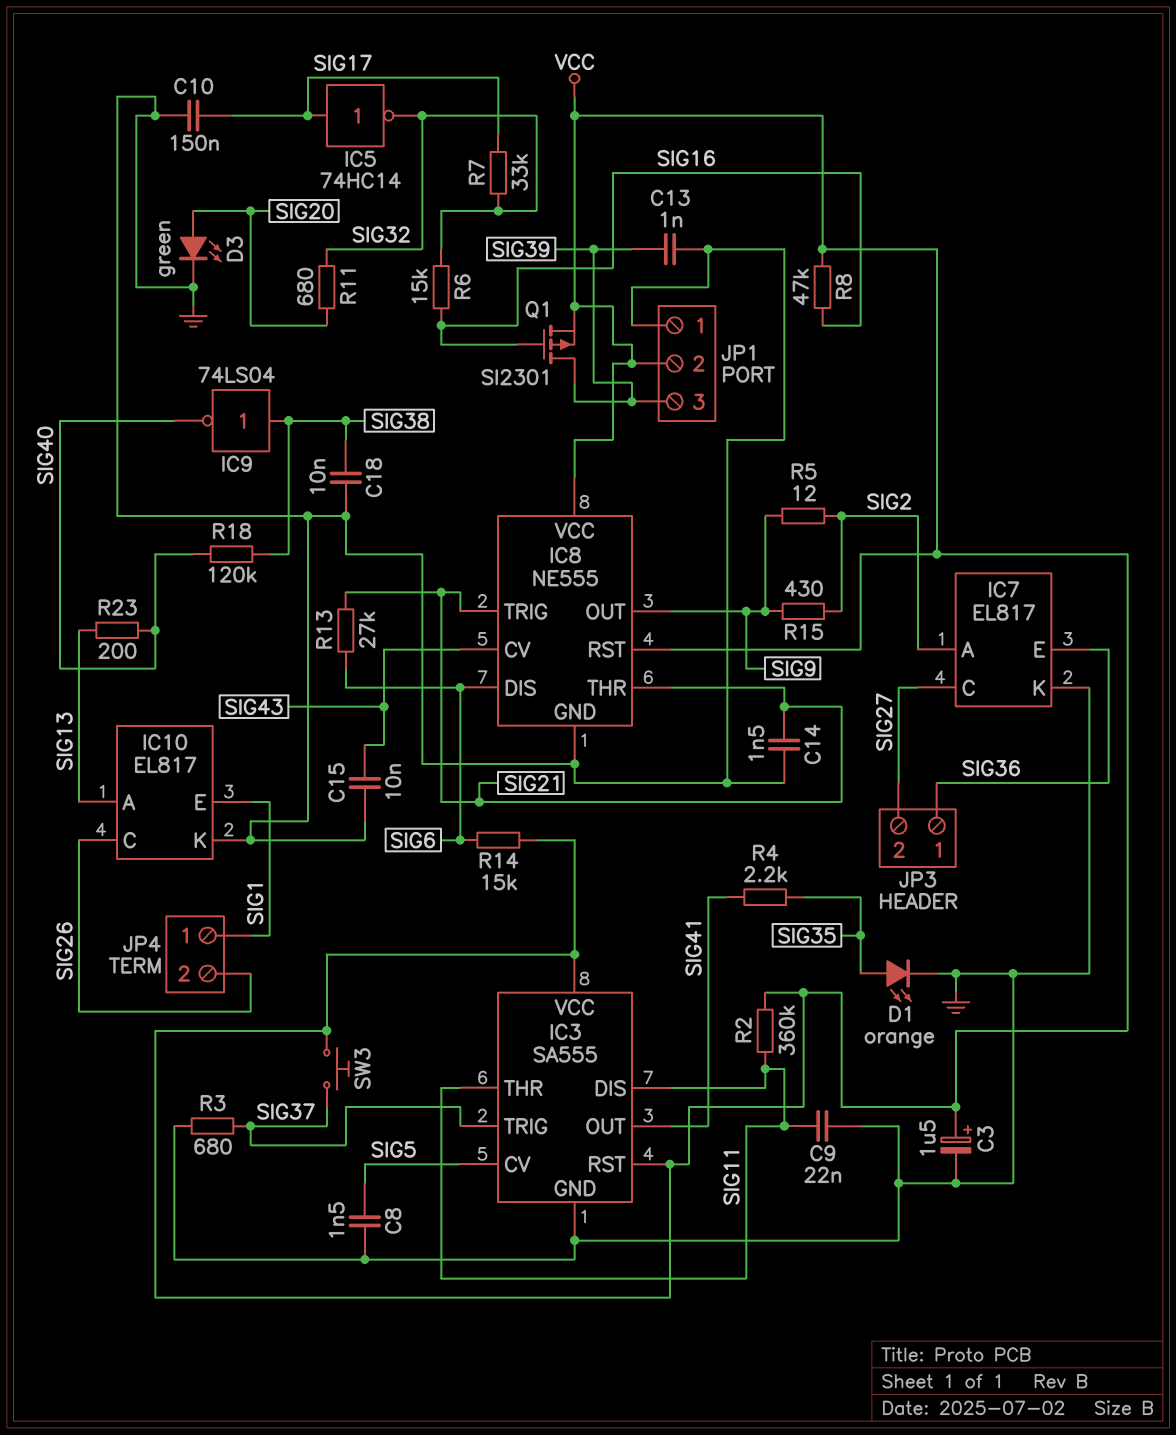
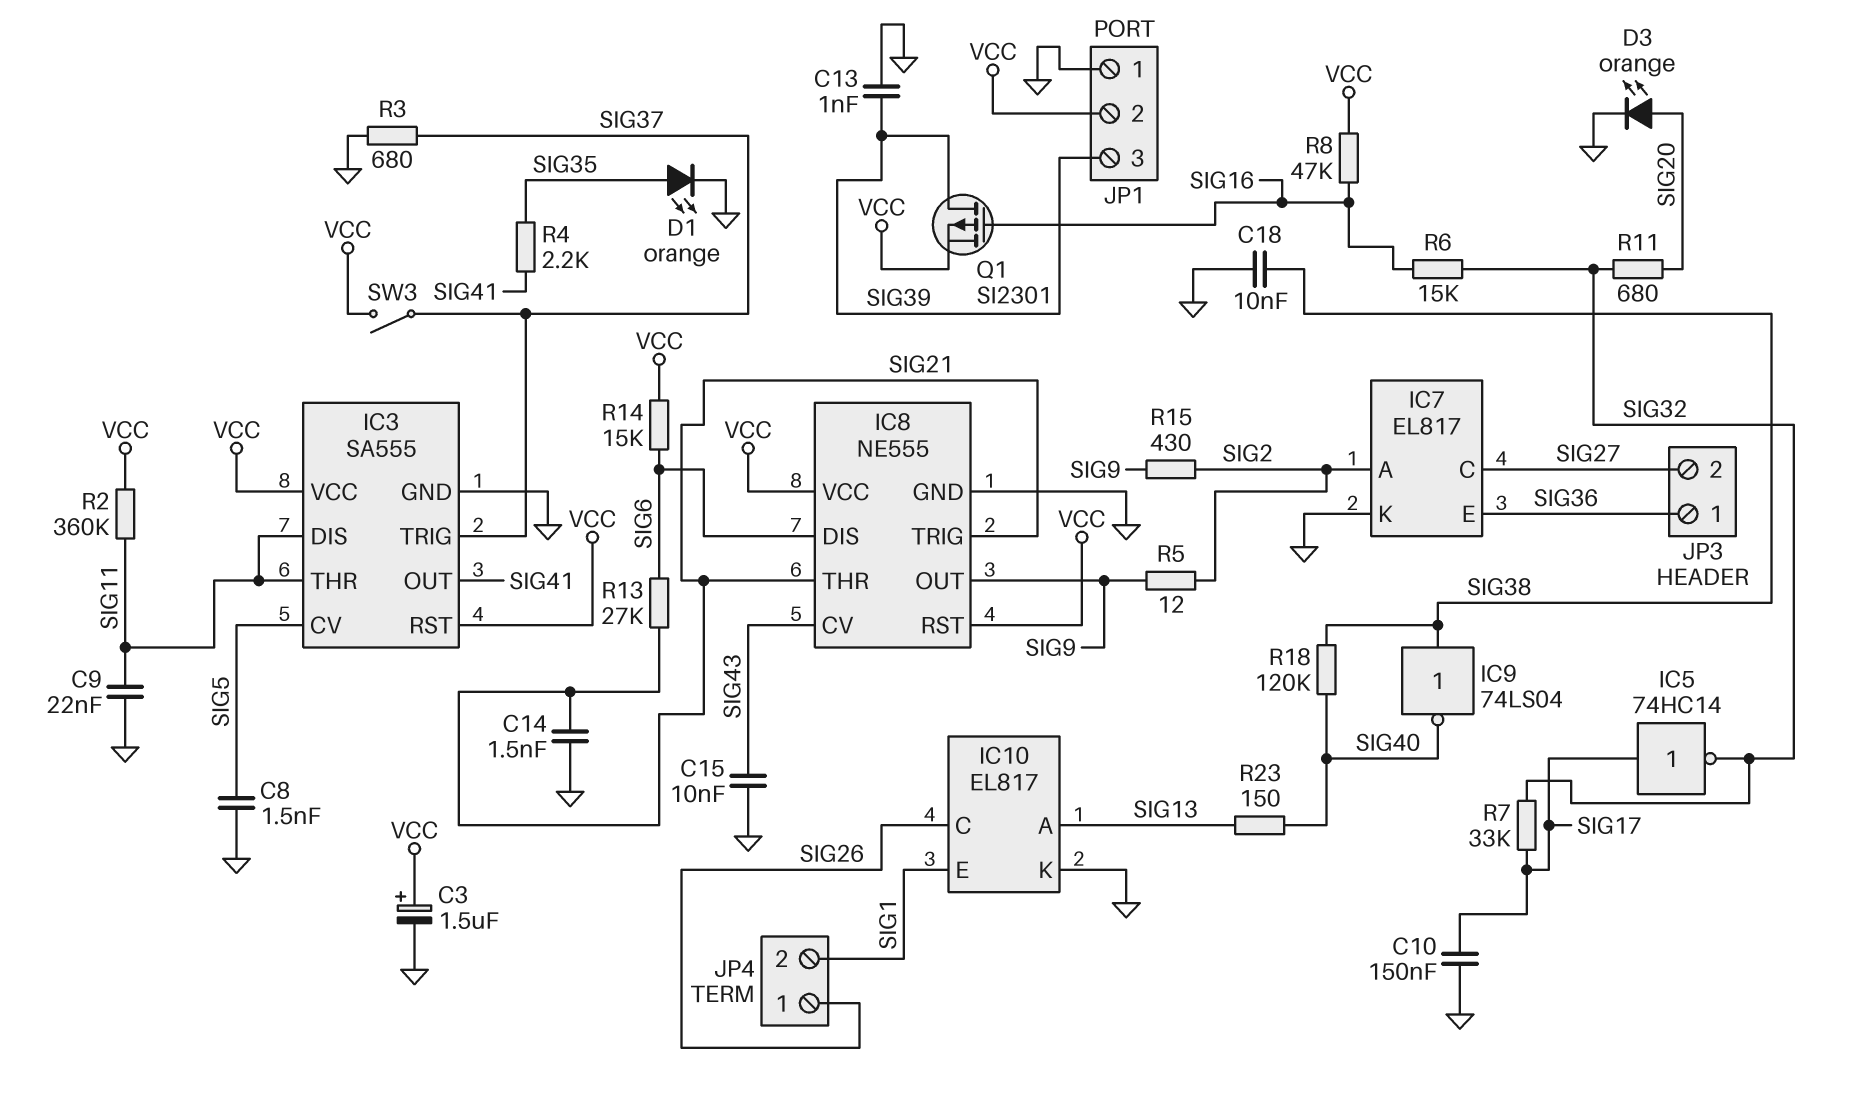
D3: LED green (A SIG20, K GND) -> LED orange (A SIG20, K GND)
JP4 pin 1: SIG1 -> SIG26
JP4 pin 2: SIG26 -> SIG1
R23: 200 (SIG13, SIG40) -> 150 (SIG13, SIG40)
SW3: button (SIG37, VCC) -> switch (SIG37, VCC)

